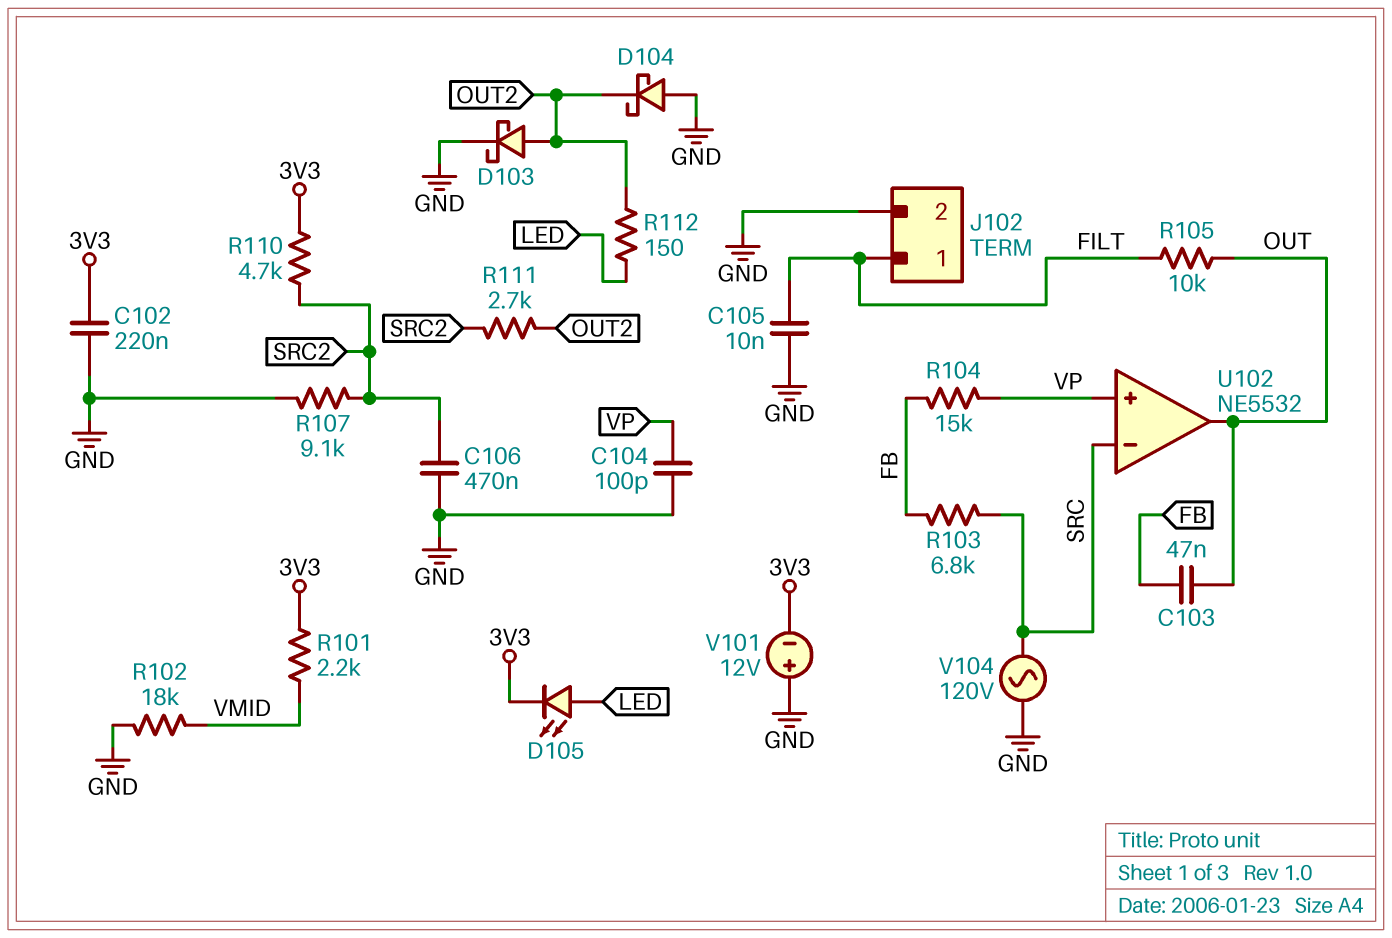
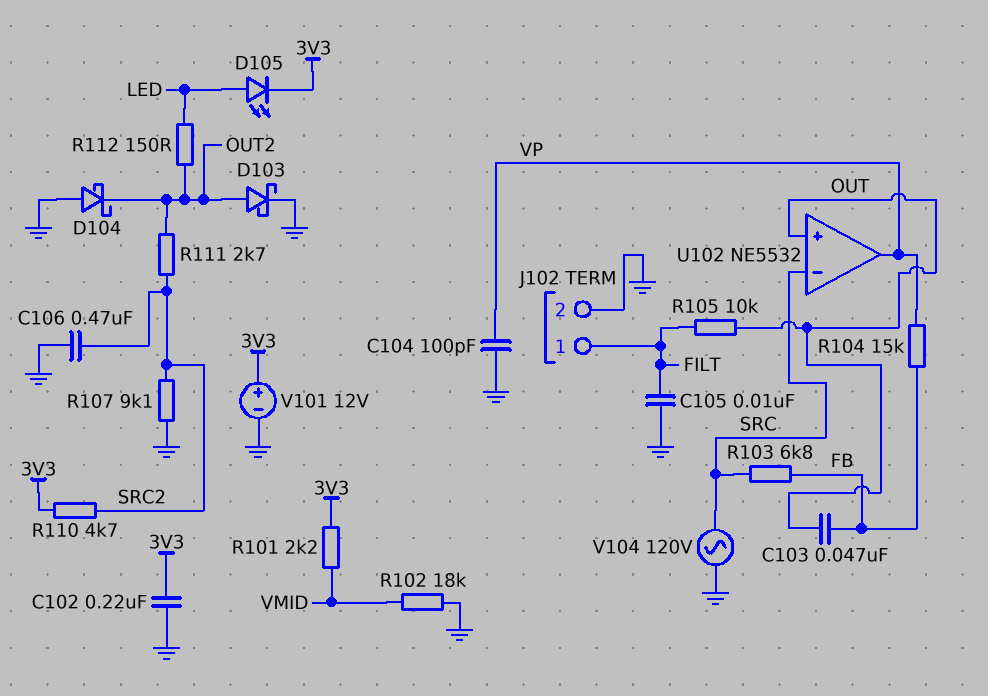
U102 pin in+: VP -> OUT
U102 pin out: OUT -> VP
V101: 12V (plus GND, minus 3V3) -> 12V (plus 3V3, minus GND)

